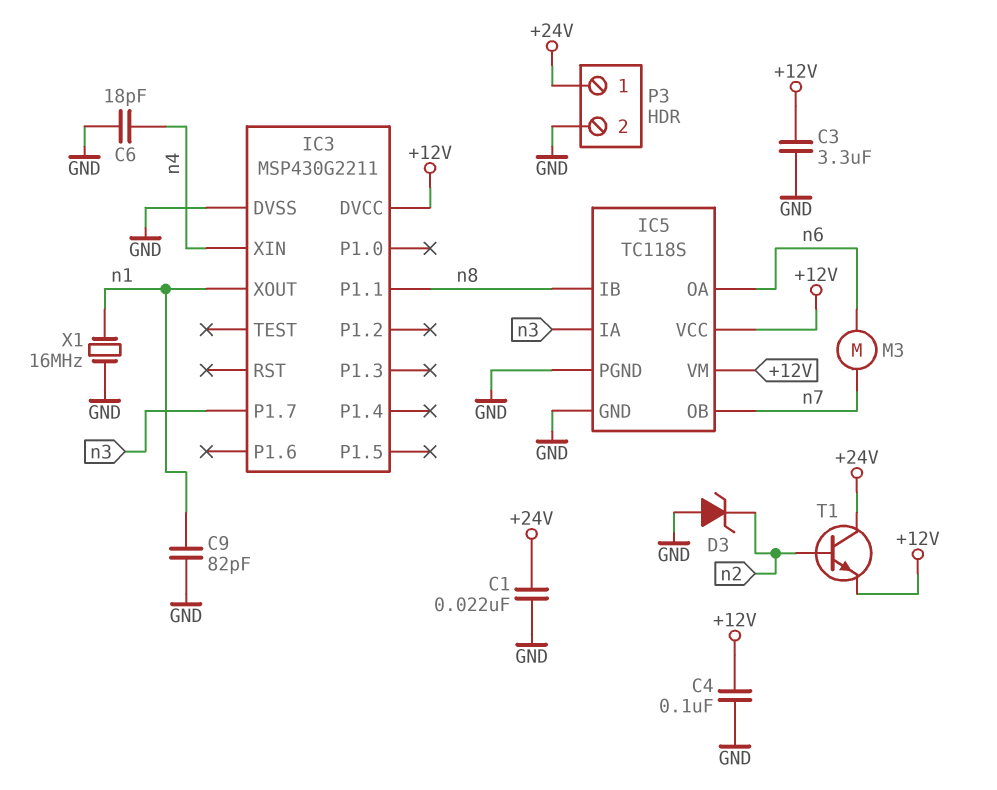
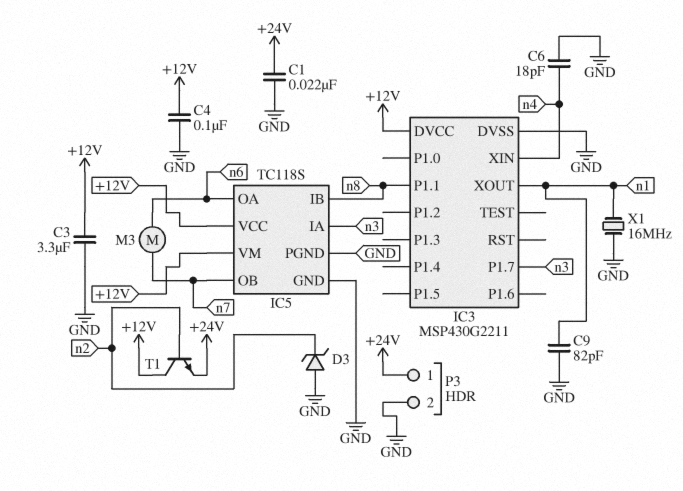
T1: NPN (B n2, C +24V, E +12V) -> NPN (B n2, C +12V, E +24V)

